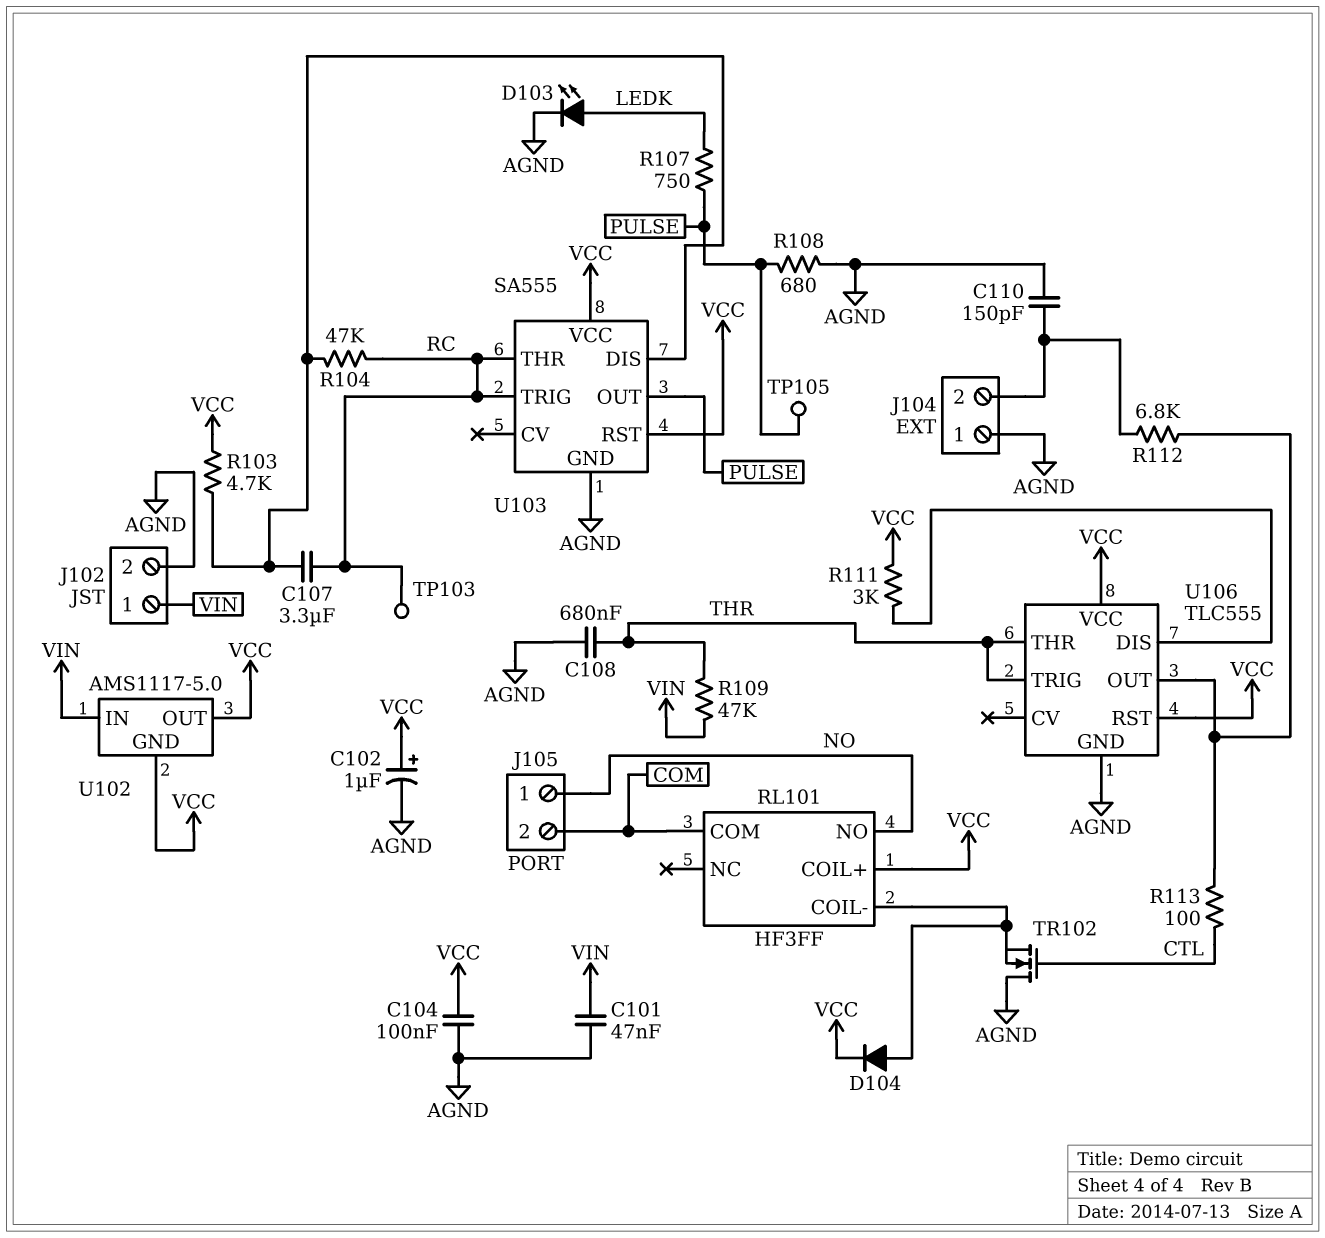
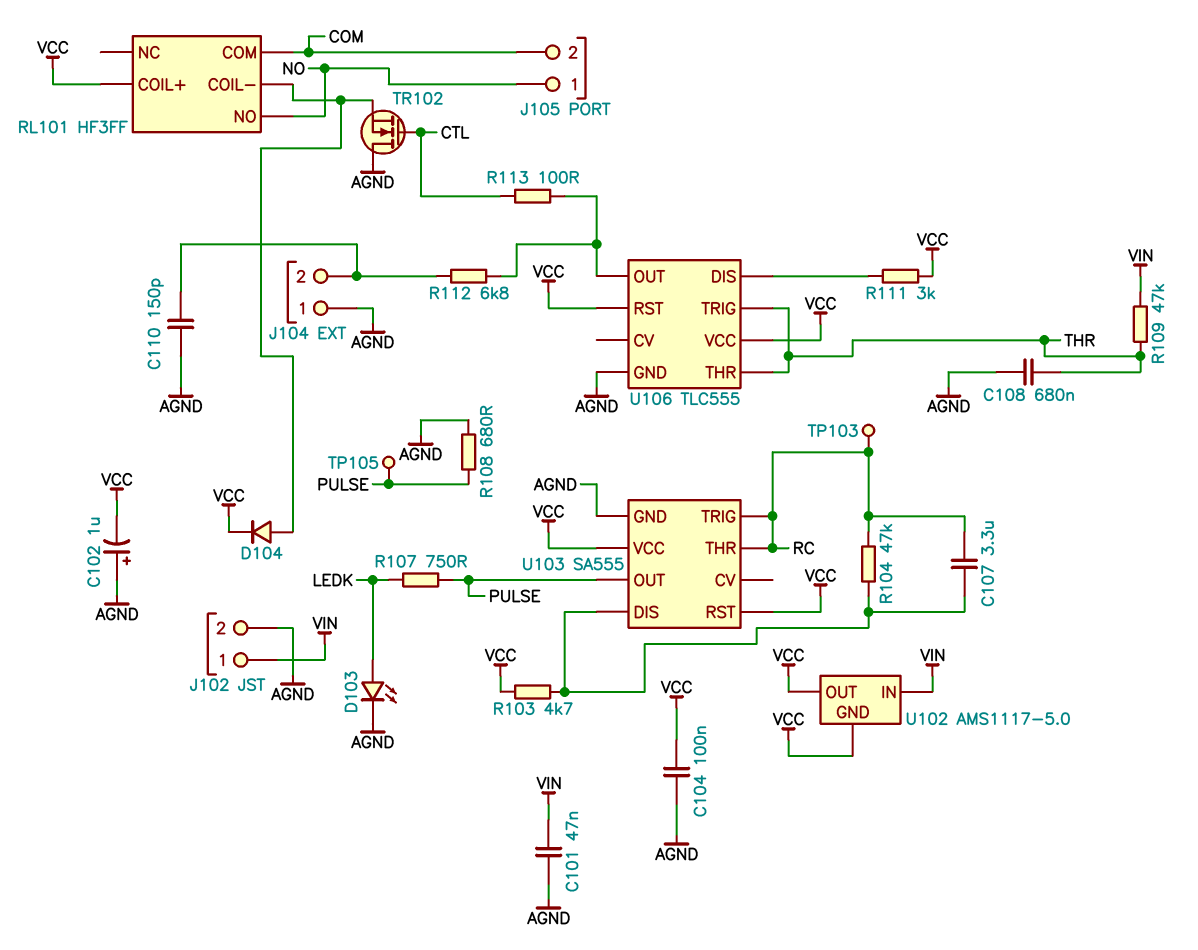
C102: 1uF (plus VCC, minus AGND) -> 1uF (plus AGND, minus VCC)

